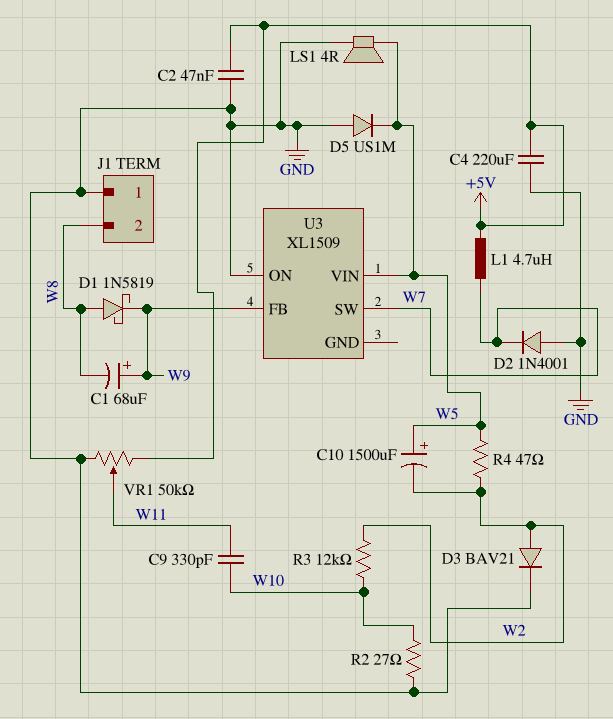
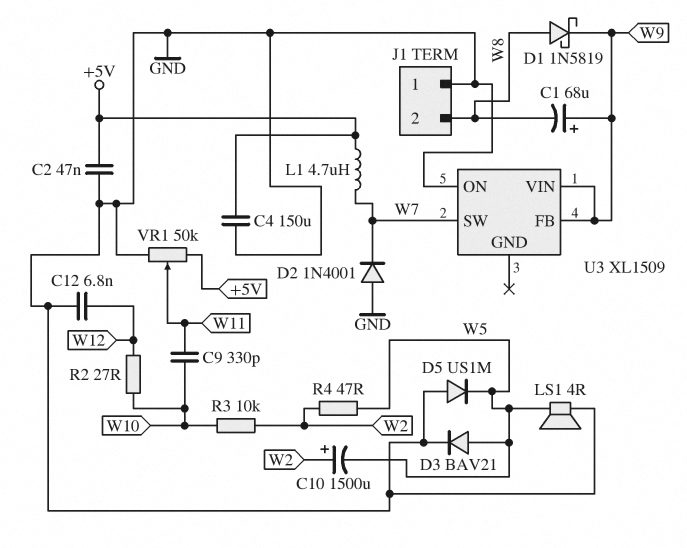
C4: 220uF (+5V, GND) -> 150uF (+5V, GND)
C10: 1500uF (plus W5, minus W2) -> 1500uF (plus W2, minus W5)
C12: none -> 6.8nF (GND, W12)
D3: diode BAV21 (A W2, K GND) -> diode BAV21 (A W5, K GND)
R2: 27 (GND, W10) -> 27 (W10, W12)
R3: 12k (W2, W10) -> 10k (W2, W10)
U3 pin VIN: W5 -> W9

